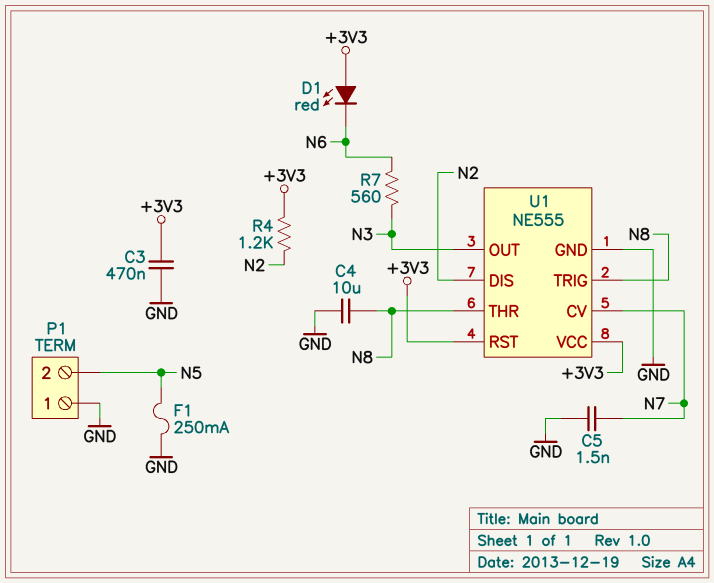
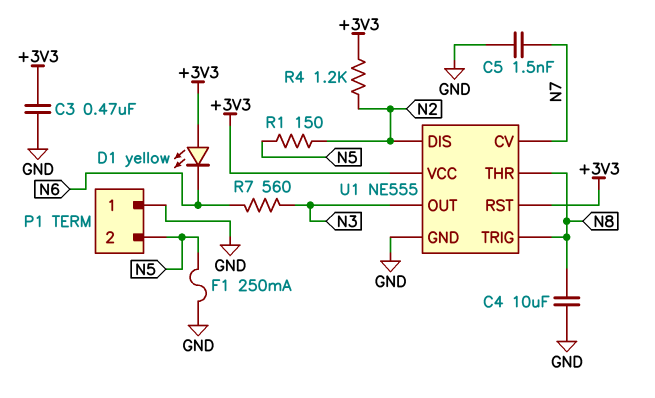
D1: LED red (A +3V3, K N6) -> LED yellow (A +3V3, K N6)
R1: none -> 150 (N2, N5)

